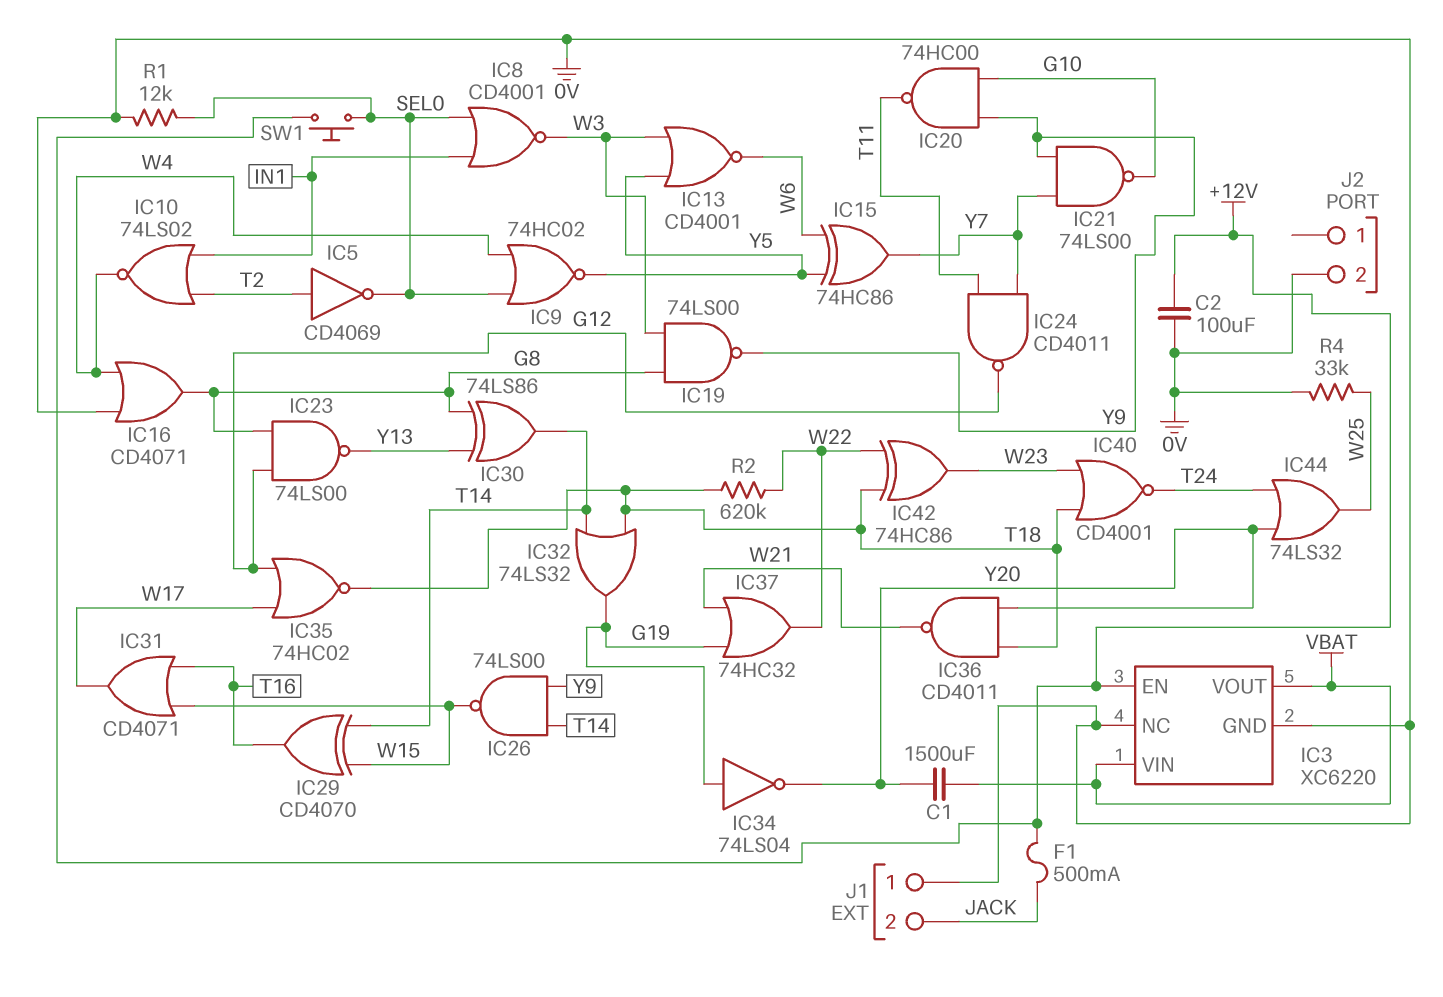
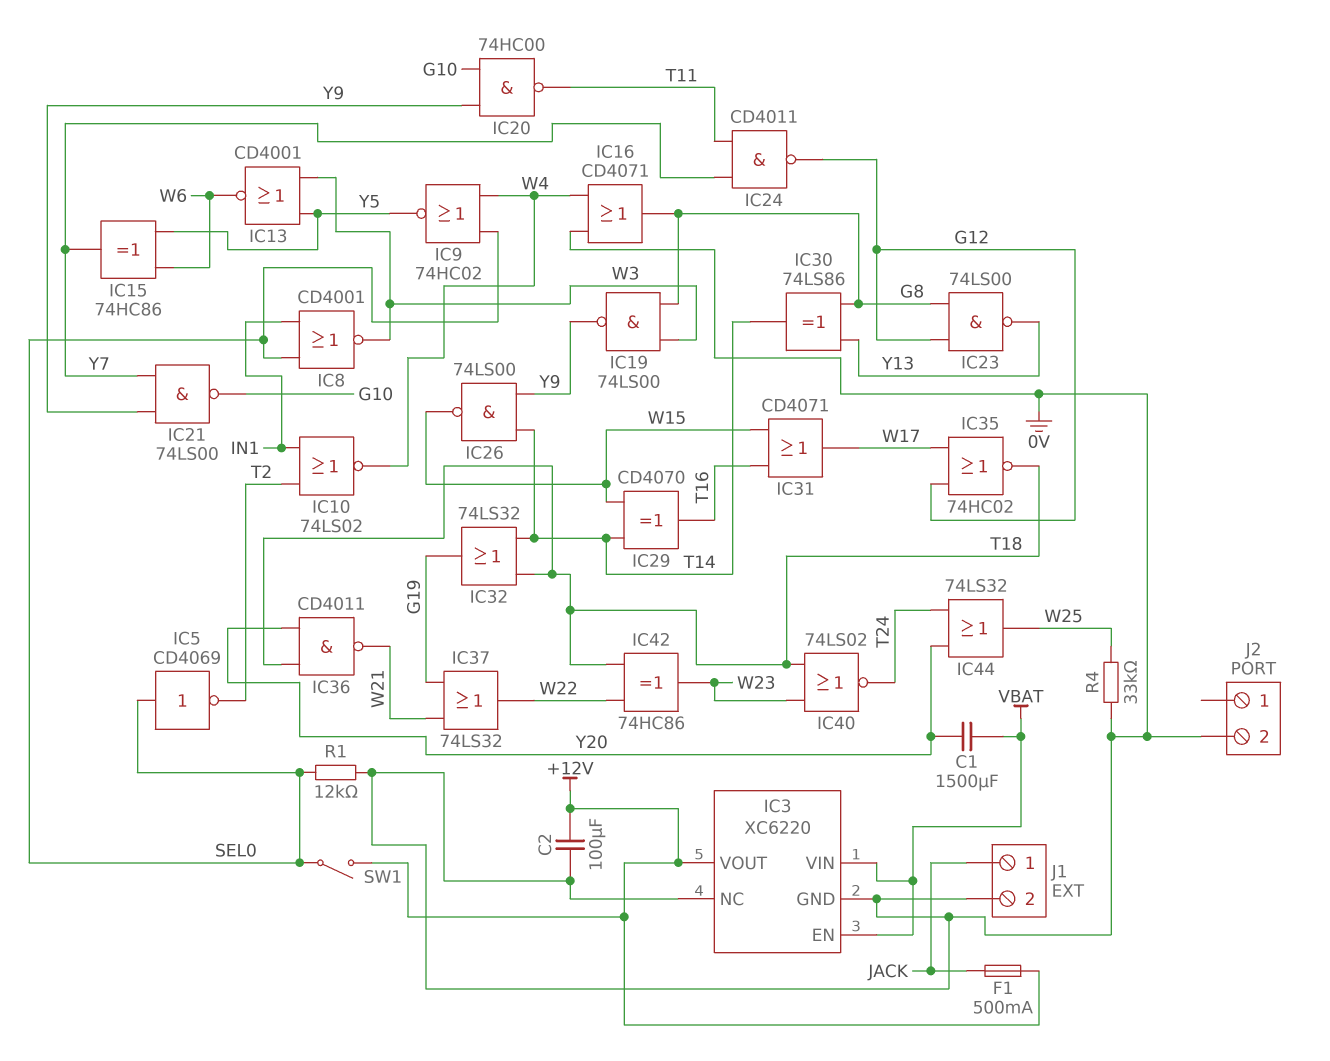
IC3 pin EN: +12V -> VBAT
IC3 pin VOUT: VBAT -> +12V
IC5: NOT CD4069 (in T2, out SEL0) -> NOT CD4069 (in SEL0, out T2)
IC34: NOT 74LS04 (in G19, out Y20) -> none
IC37: OR 74HC32 (in G19, in W21, out W22) -> OR 74LS32 (in G19, in W21, out W22)
IC40: NOR CD4001 (in T18, in W23, out T24) -> NOR 74LS02 (in T18, in W23, out T24)
J1 pin 1: 0V -> JACK
J1 pin 2: JACK -> 0V
R2: 620k (T18, W22) -> none
SW1: button (+12V, SEL0) -> switch (+12V, SEL0)

